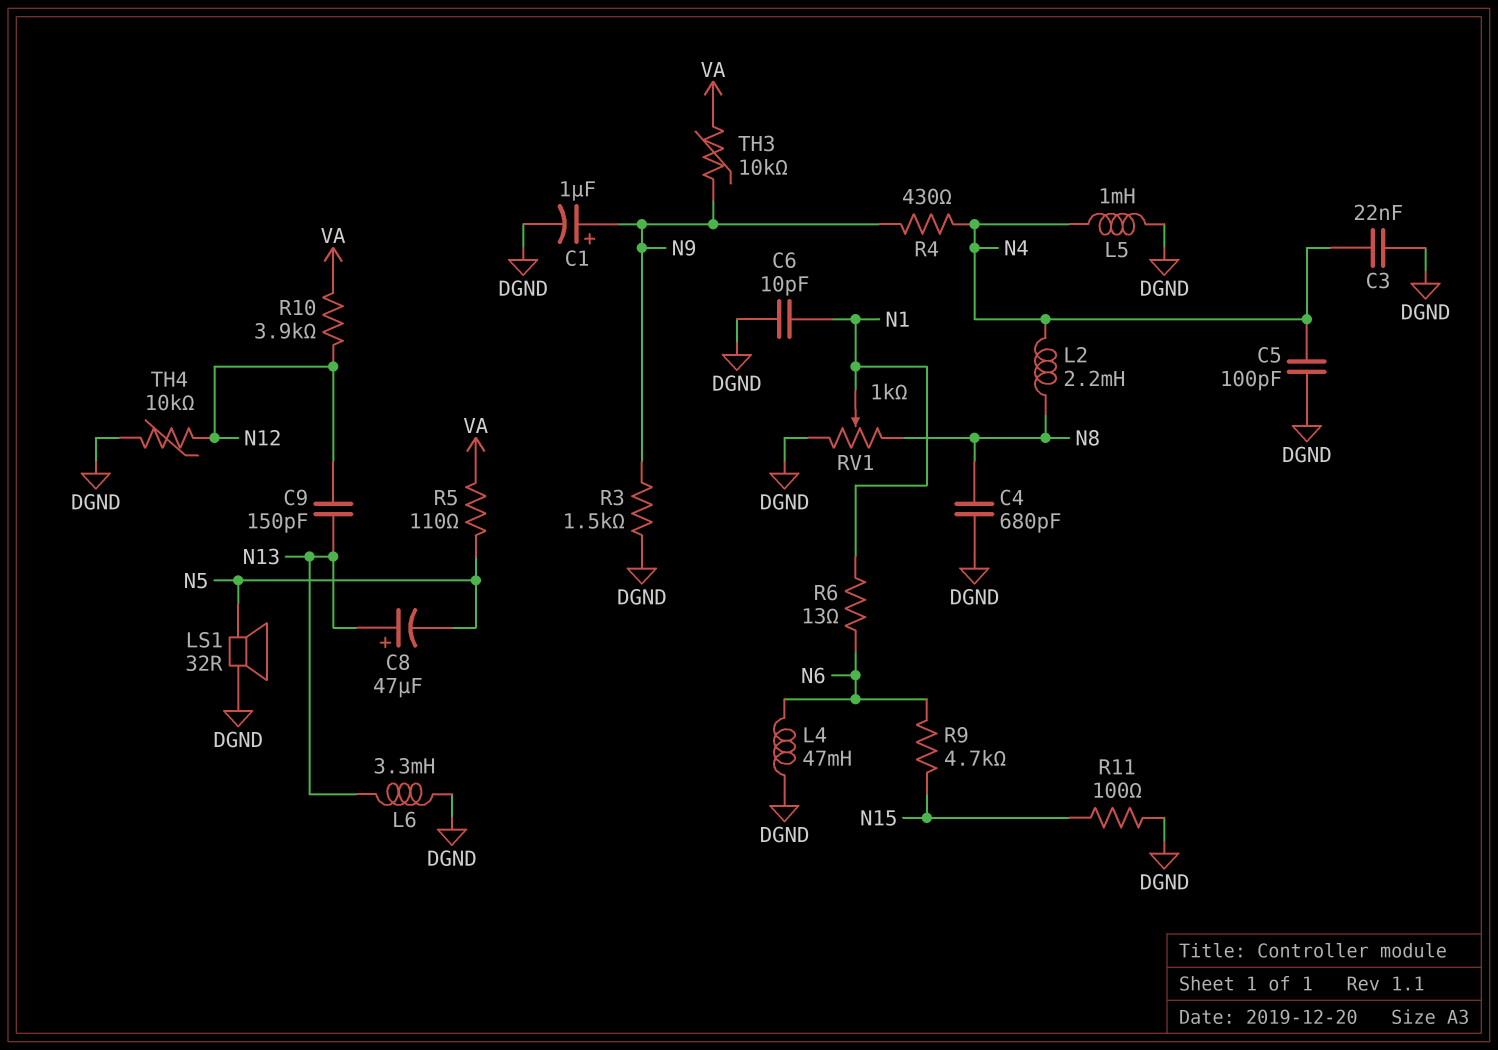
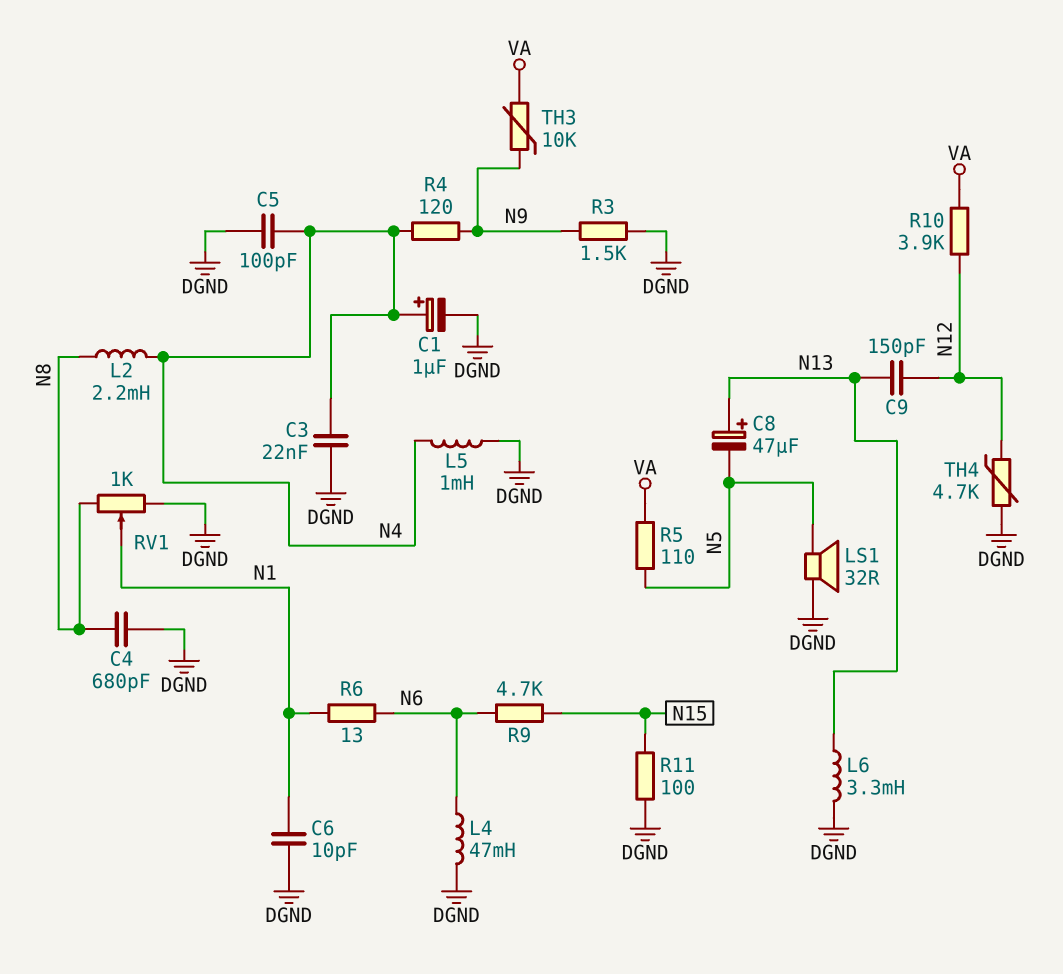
C1: 1uF (plus N9, minus DGND) -> 1uF (plus N4, minus DGND)
R4: 430 (N4, N9) -> 120 (N4, N9)
TH4: 10k (DGND, N12) -> 4.7k (DGND, N12)

